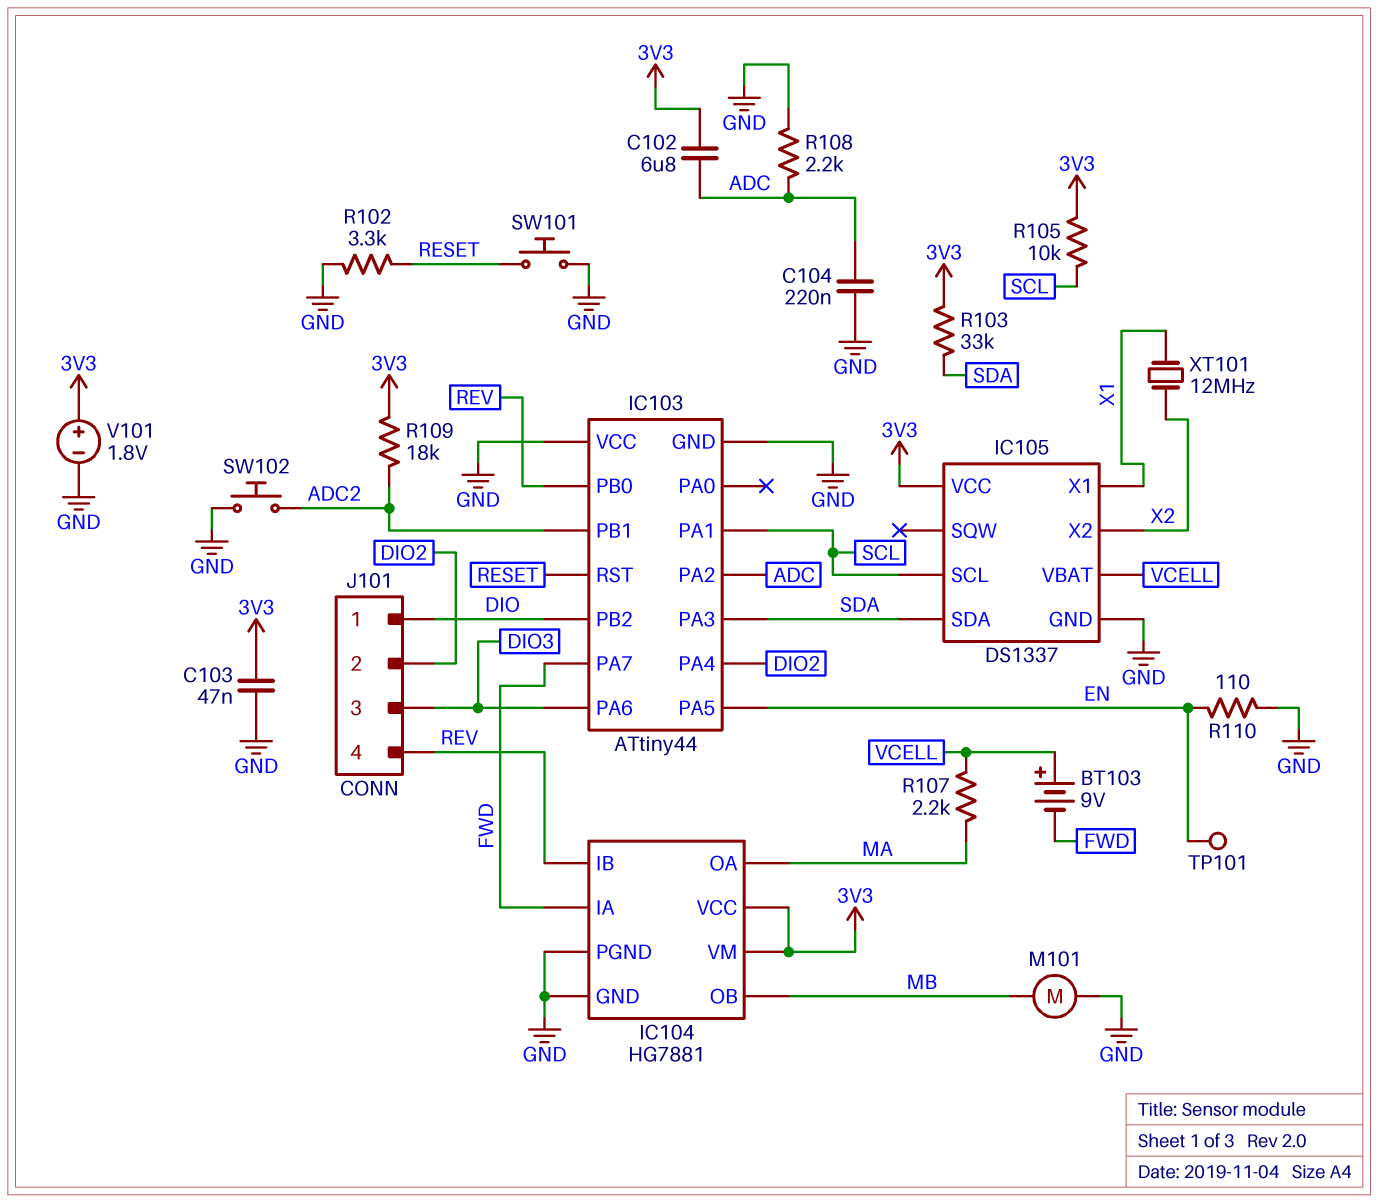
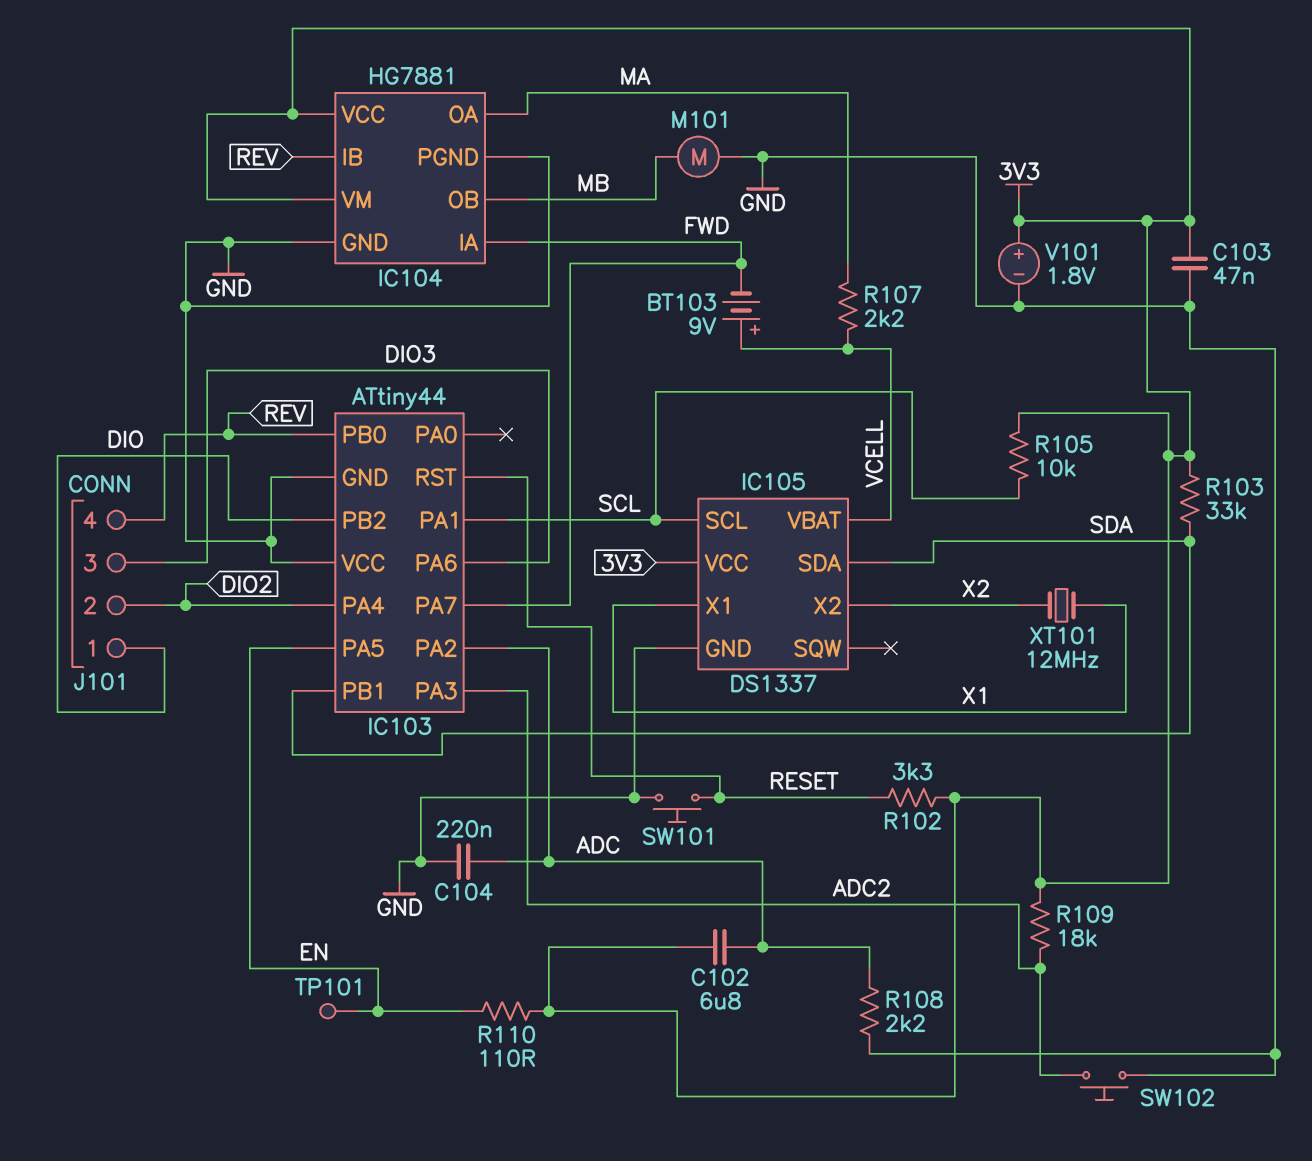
IC103 pin PA3: SDA -> ADC2
IC103 pin PB1: ADC2 -> SDA
R102: 3.3k (GND, RESET) -> 3.3k (3V3, RESET)
R110: 110 (EN, GND) -> 110 (3V3, EN)

